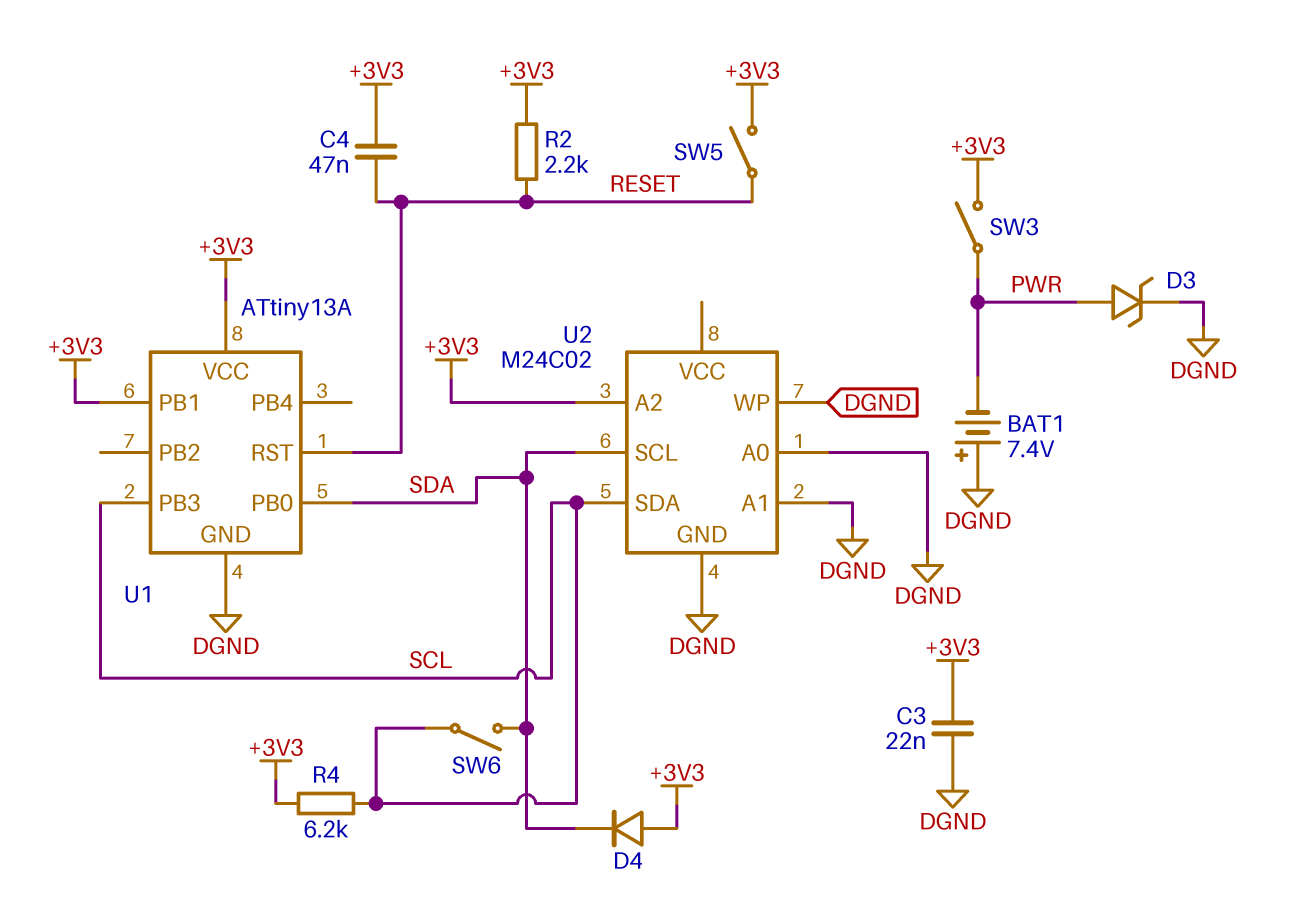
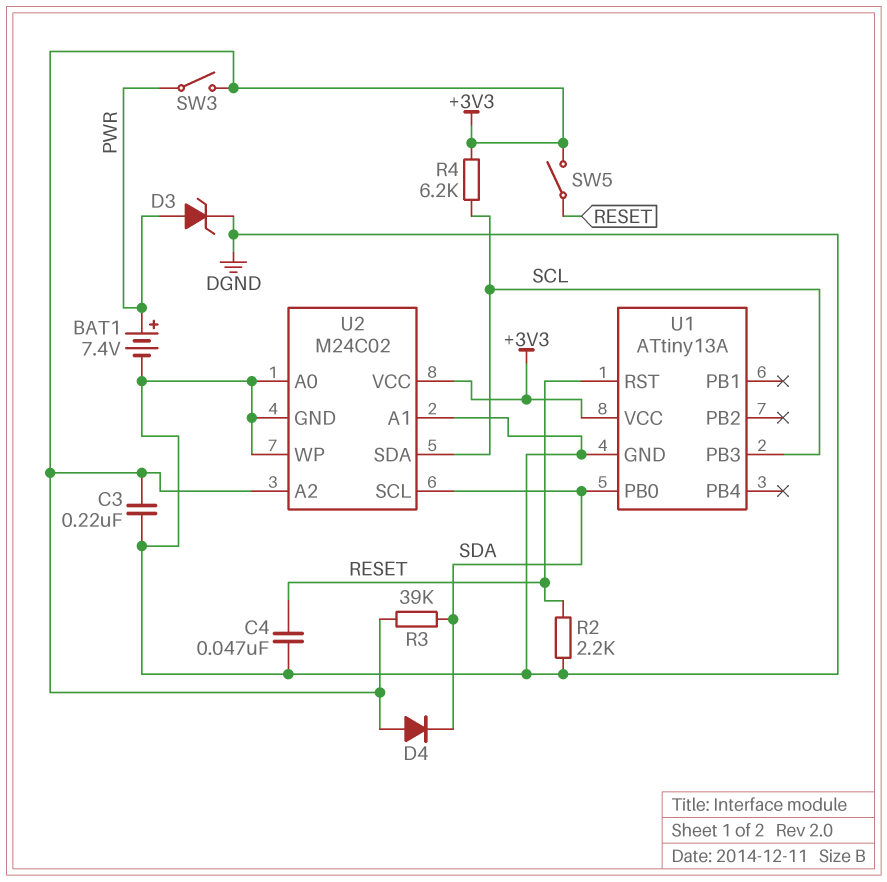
BAT1: 7.4V (plus DGND, minus PWR) -> 7.4V (plus PWR, minus DGND)
C3: 22nF (+3V3, DGND) -> 220nF (+3V3, DGND)
C4: 47nF (+3V3, RESET) -> 47nF (DGND, RESET)
R2: 2.2k (+3V3, RESET) -> 2.2k (DGND, RESET)
R3: none -> 39k (+3V3, SDA)
SW6: switch (SCL, SDA) -> none
U1 pin PB1: +3V3 -> none
U2 pin VCC: none -> +3V3

